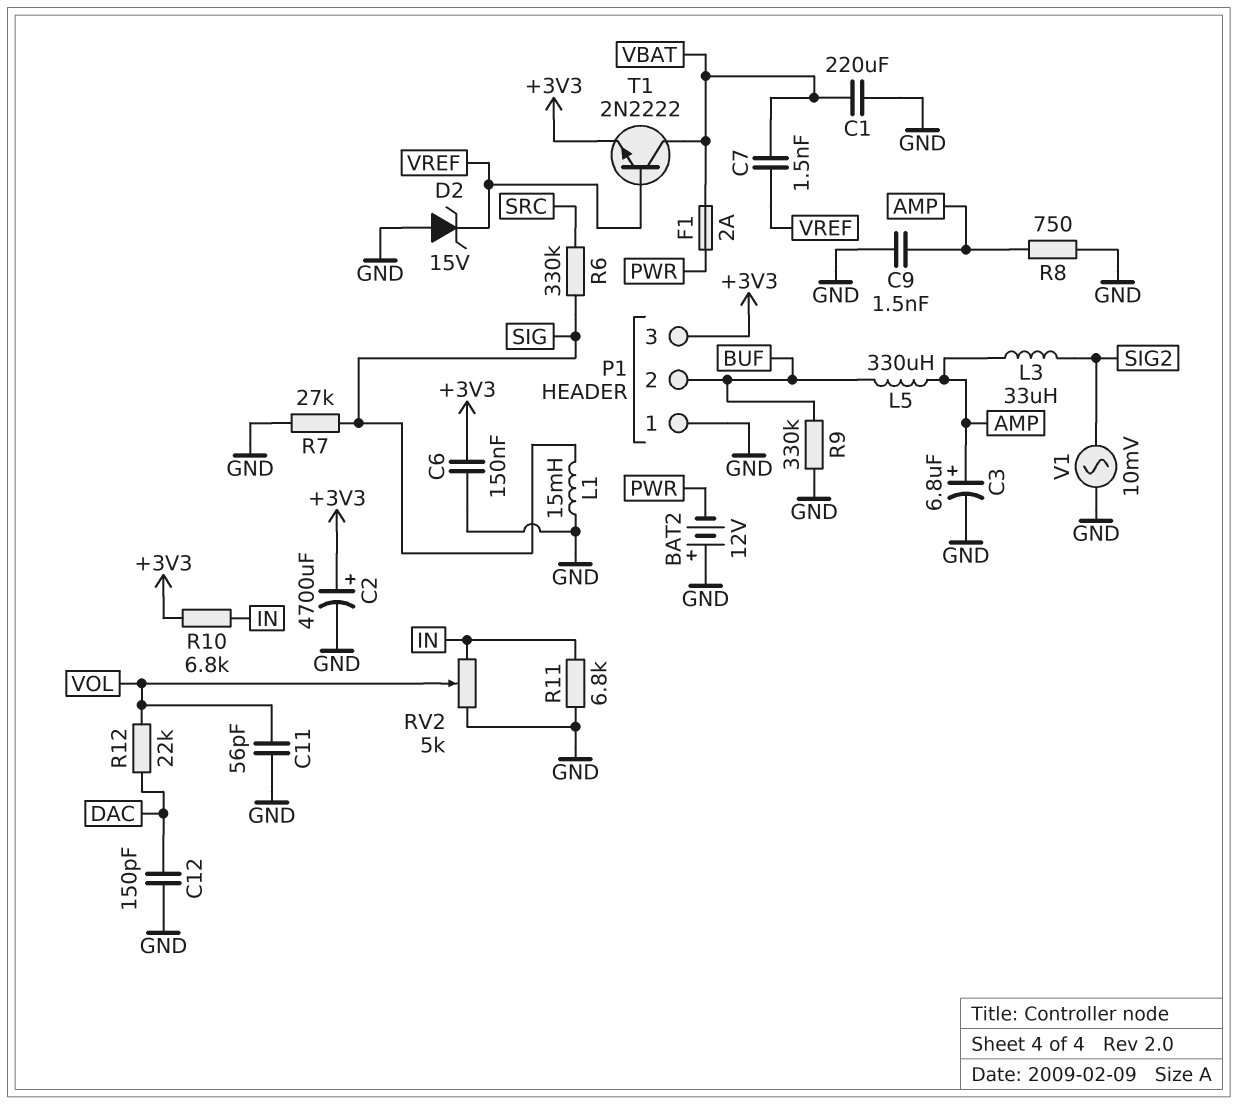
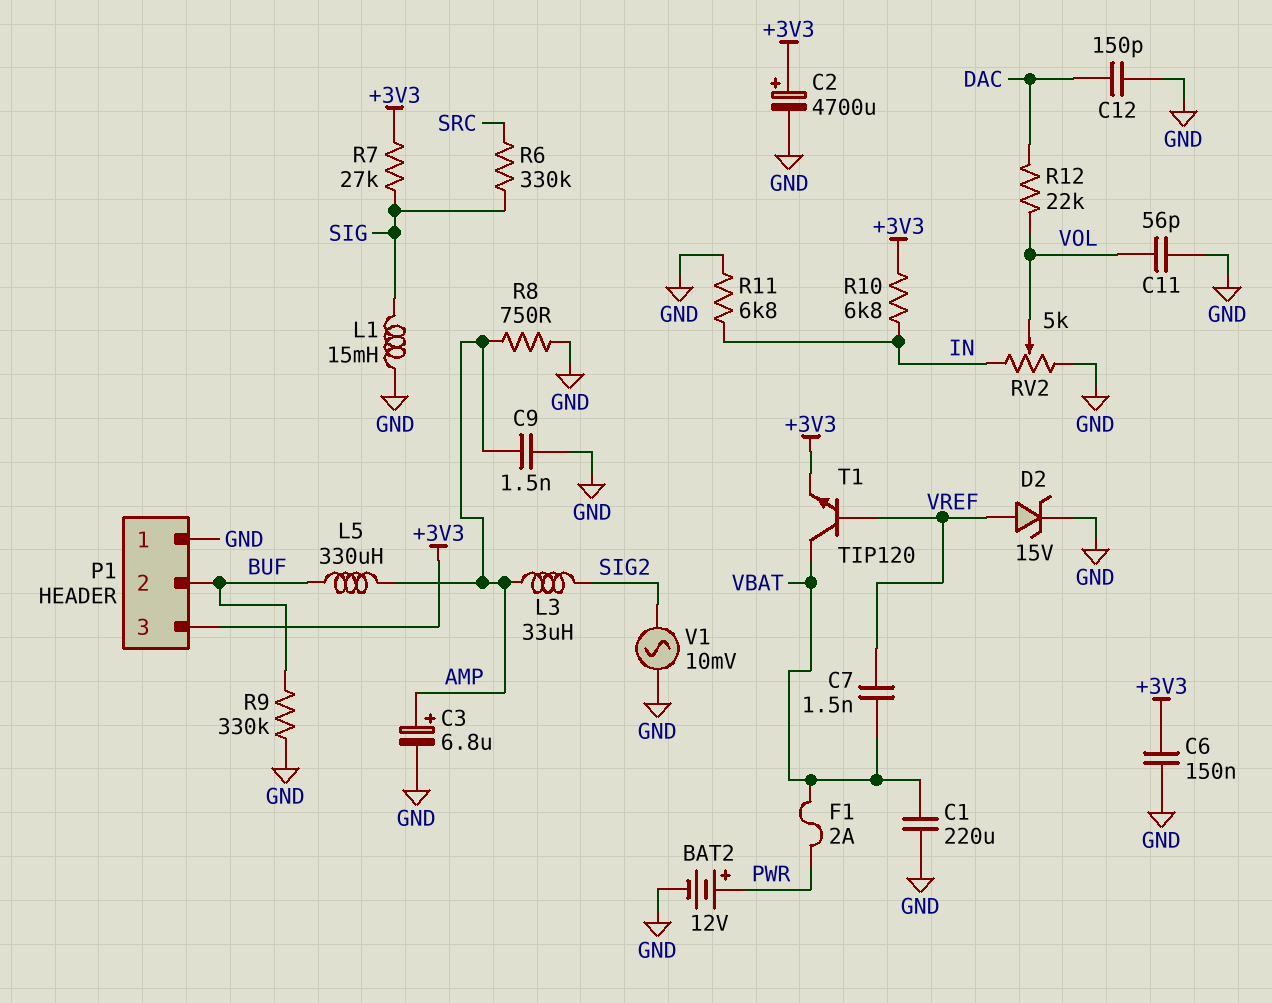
BAT2: 12V (plus GND, minus PWR) -> 12V (plus PWR, minus GND)
D2: zener 15V (A GND, K VREF) -> zener 15V (A VREF, K GND)
R7: 27k (GND, SIG) -> 27k (+3V3, SIG)
T1: NPN 2N2222 (B VREF, C VBAT, E +3V3) -> NPN TIP120 (B VREF, C VBAT, E +3V3)

